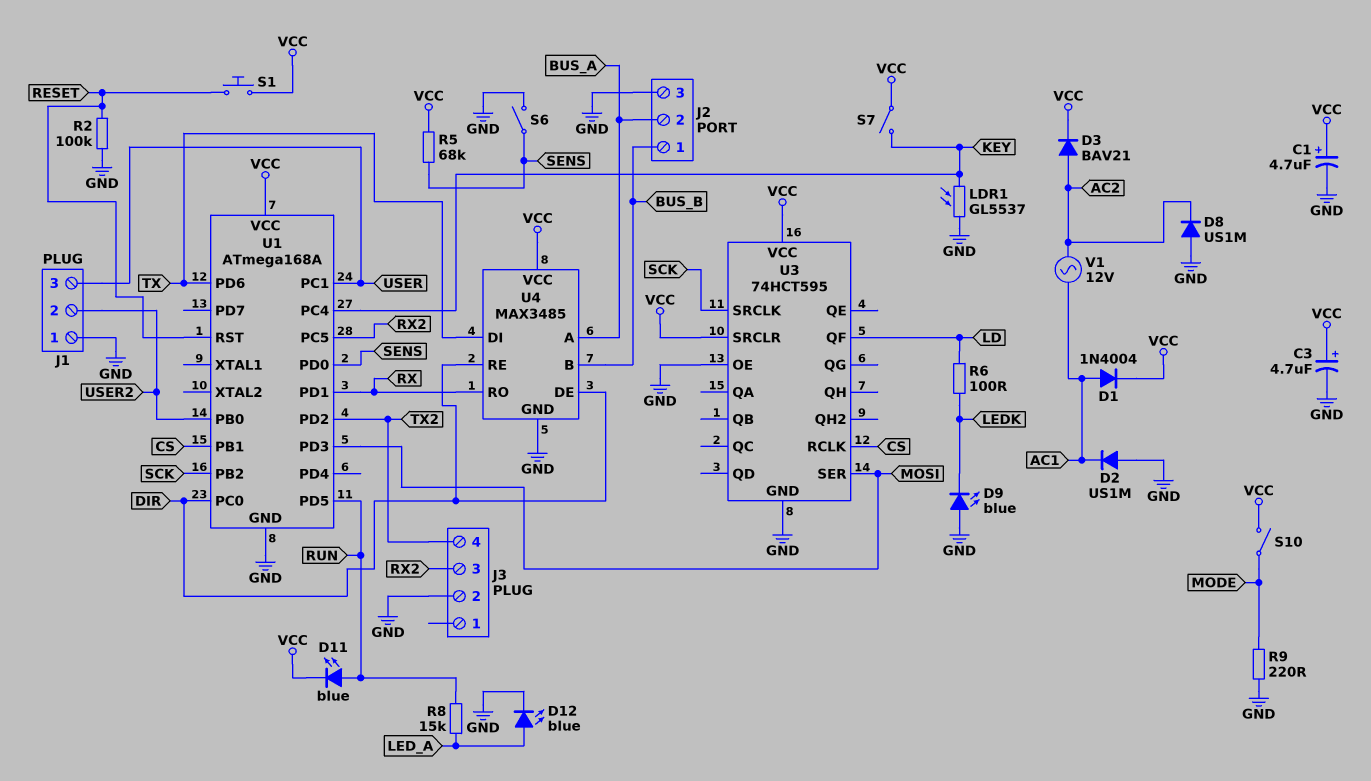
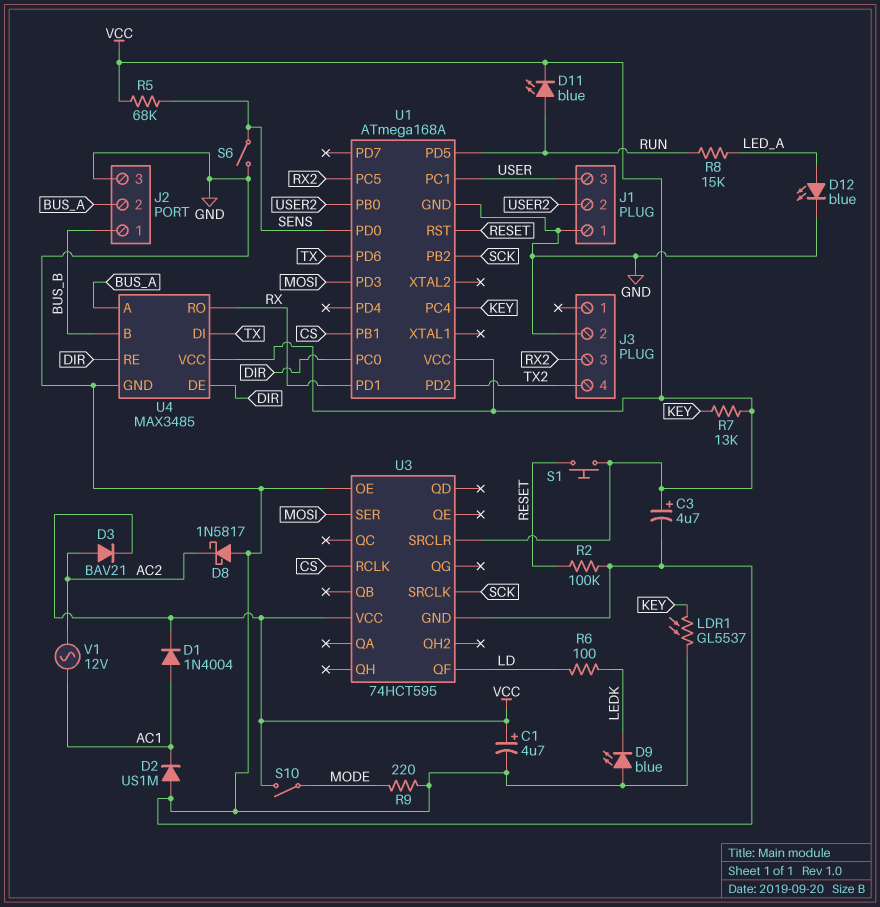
D8: diode US1M (A GND, K AC2) -> schottky 1N5817 (A GND, K AC2)
R7: none -> 13k (KEY, VCC)
S7: switch (KEY, VCC) -> none

